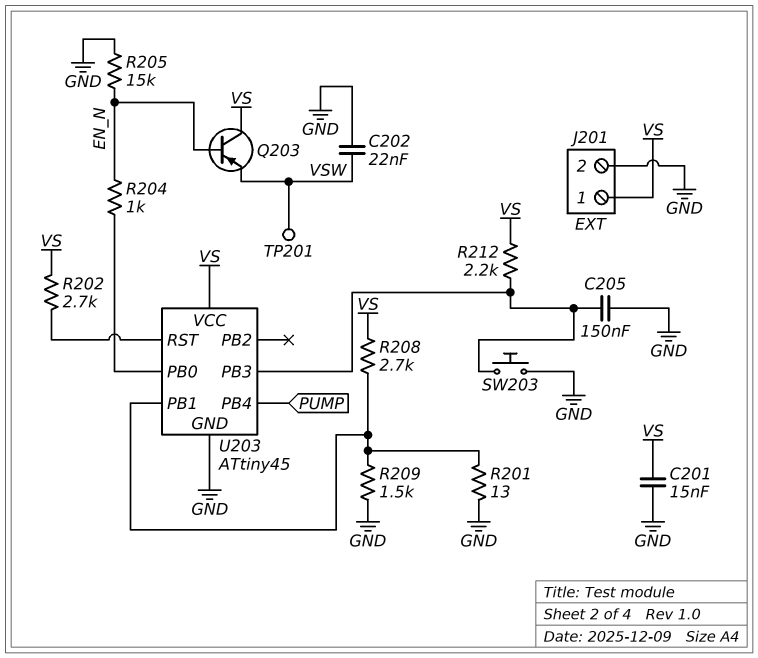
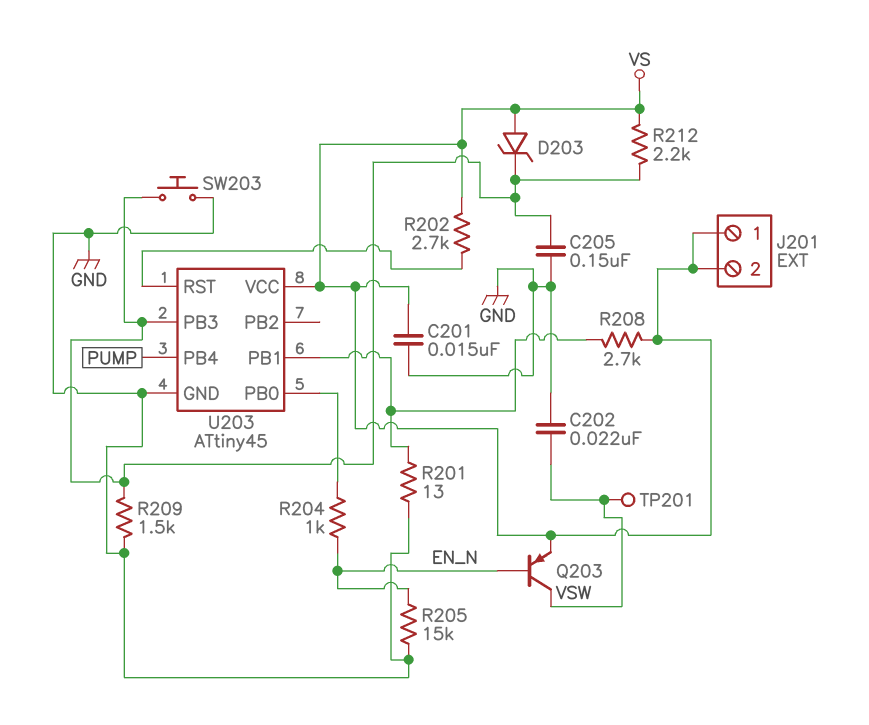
D203: none -> zener (A VS, K U203/PB3)
J201 pin 2: GND -> VS
Q203: PNP (B EN_N, C VS, E VSW) -> PNP (B EN_N, C VSW, E VS)
R209: 1.5k (GND, U203/PB1) -> 1.5k (GND, U203/PB3)

